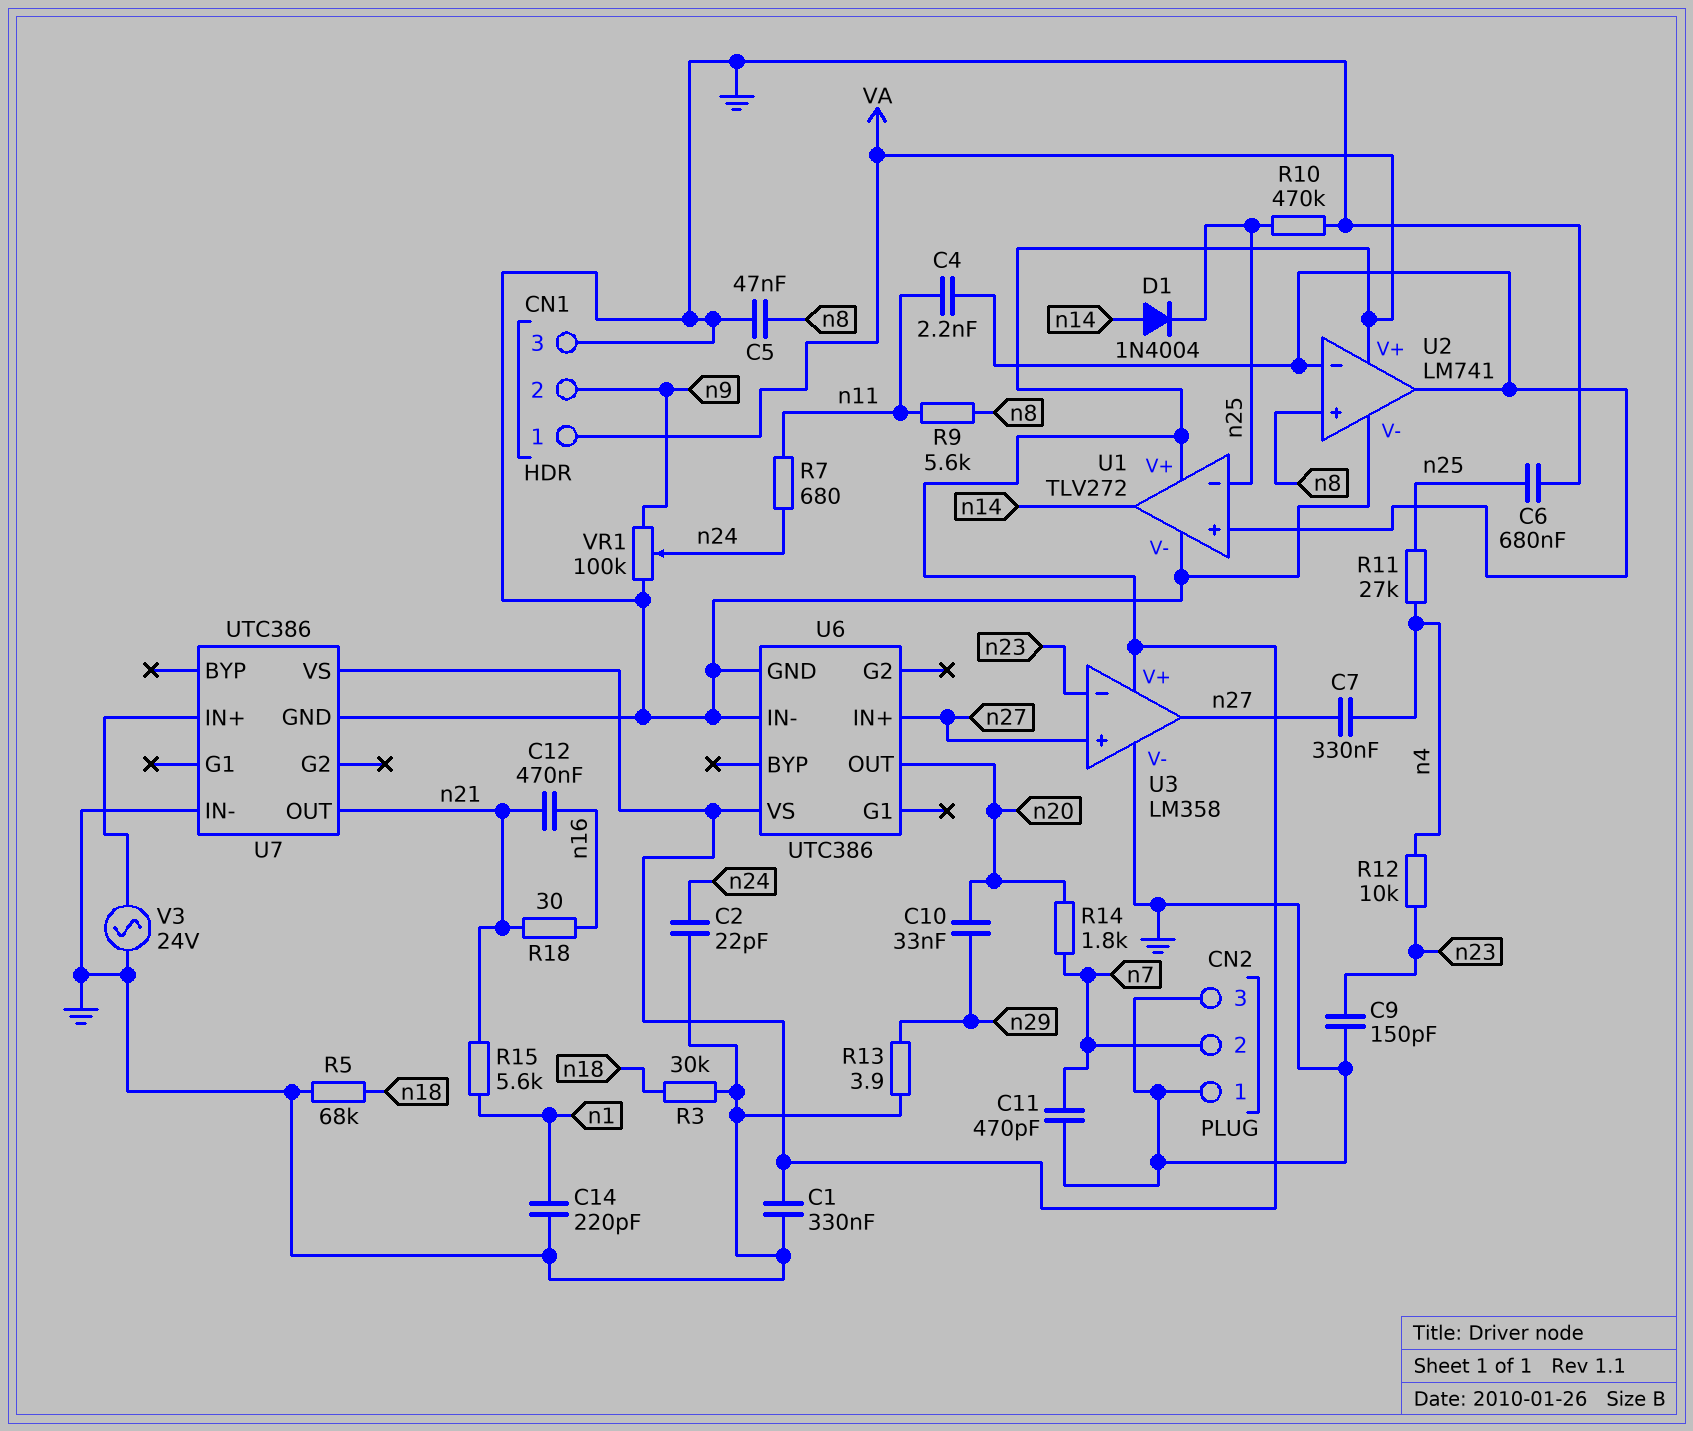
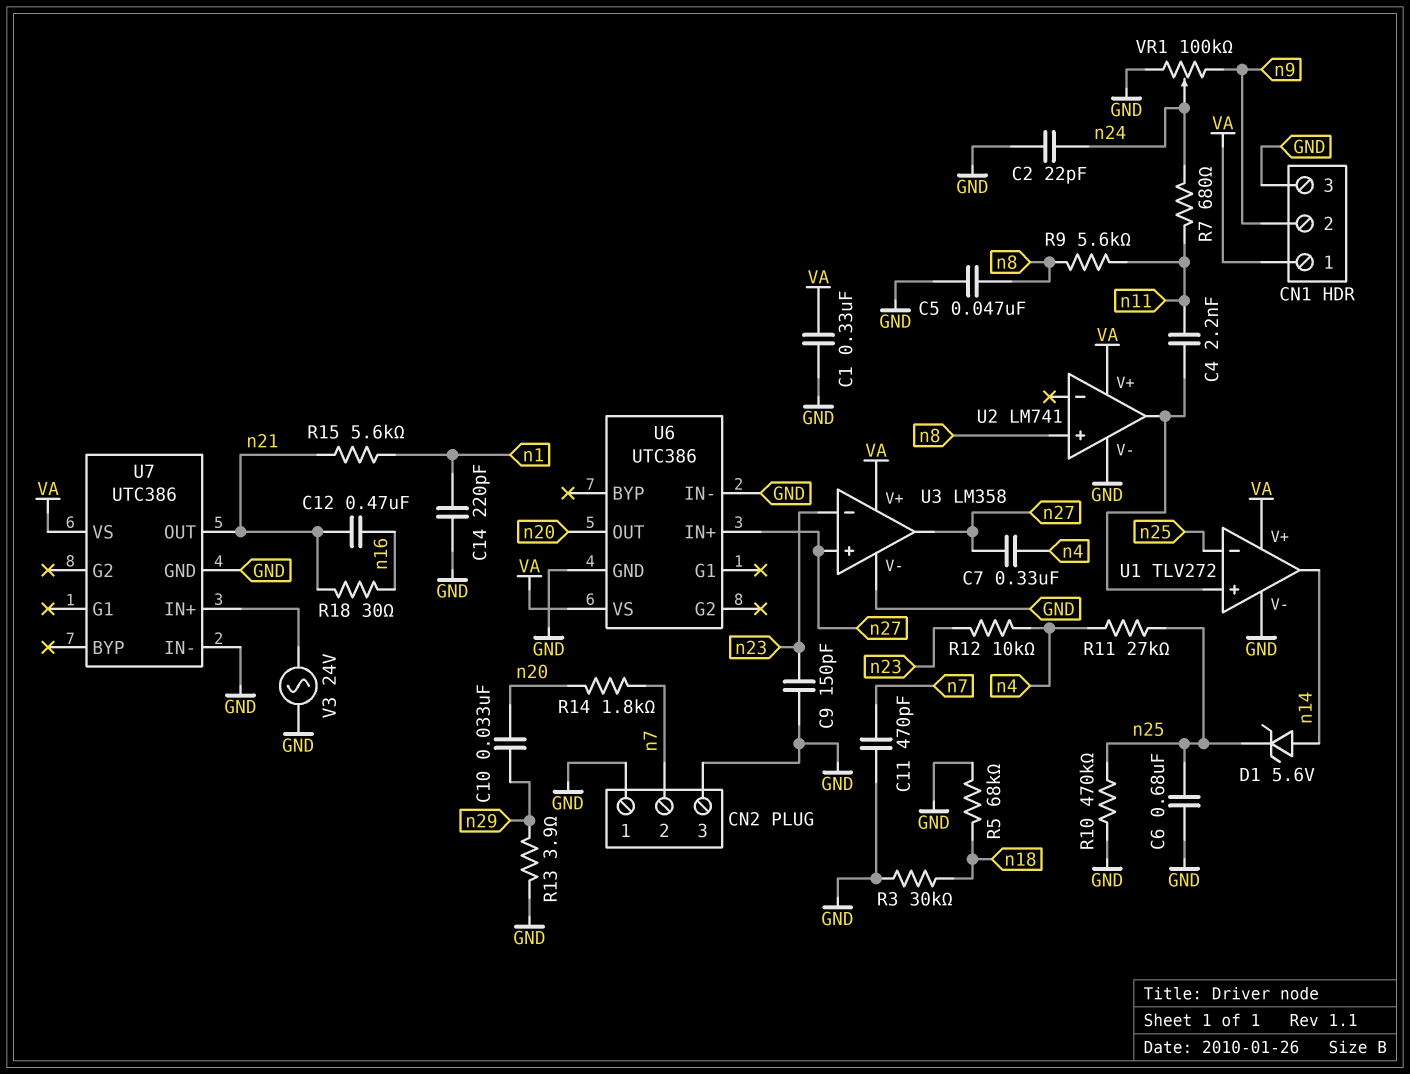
D1: diode 1N4004 (A n14, K n25) -> zener 5.6V (A n14, K n25)
U2 pin in-: U1/in+ -> none

